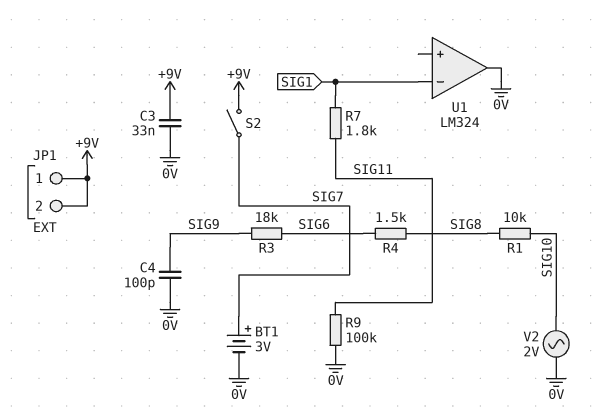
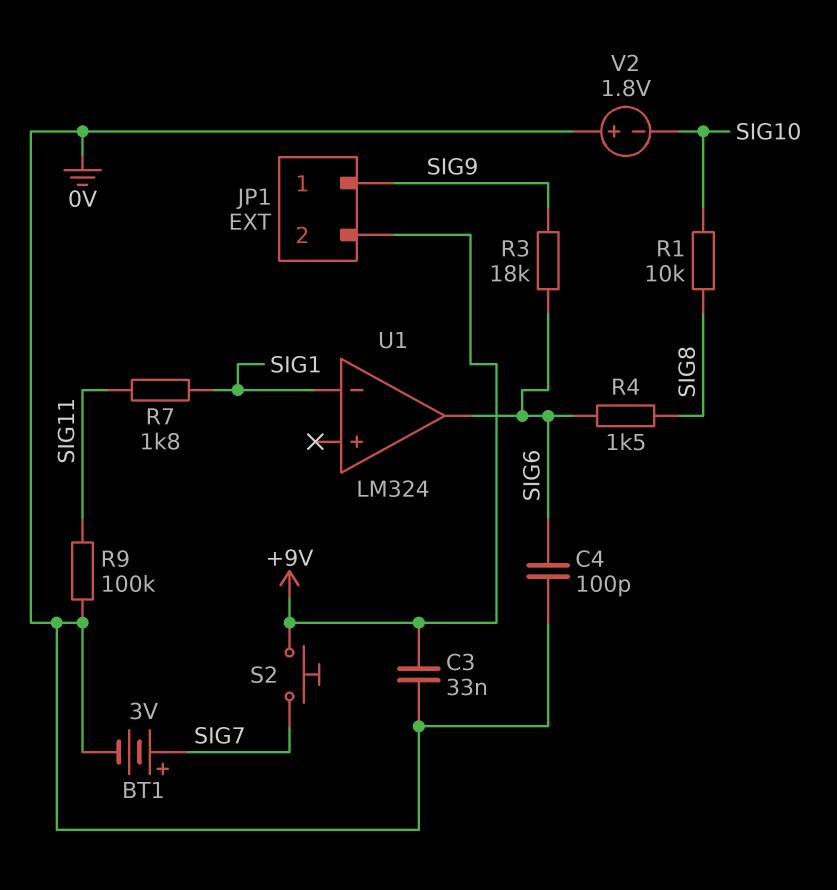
C4: 100pF (0V, SIG9) -> 100pF (0V, SIG6)
JP1 pin 1: +9V -> SIG9
S2: switch (+9V, SIG7) -> button (+9V, SIG7)
U1 pin out: 0V -> SIG6
V2: AC 2V (0V, SIG10) -> 1.8V (plus 0V, minus SIG10)

